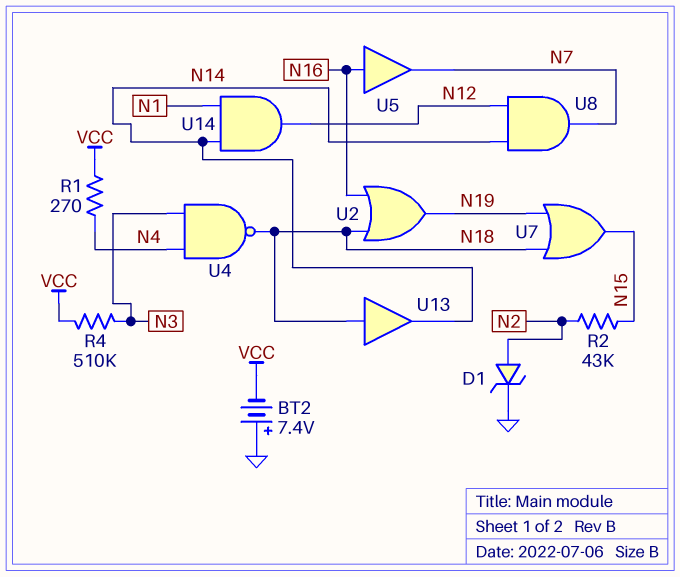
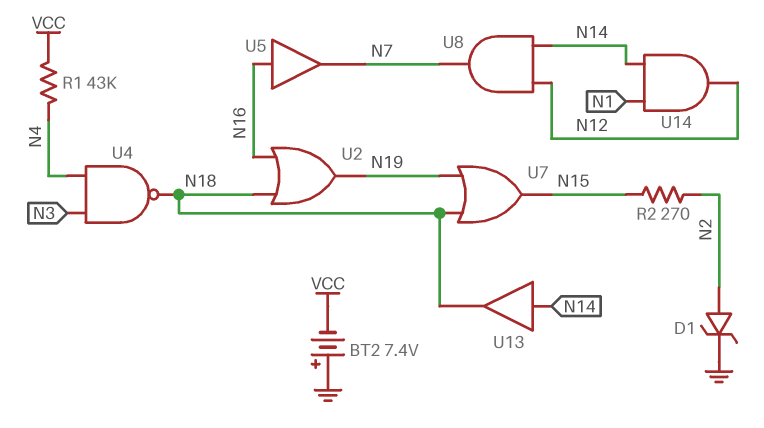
R1: 270 (N4, VCC) -> 43k (N4, VCC)
R2: 43k (N2, N15) -> 270 (N2, N15)
R4: 510k (N3, VCC) -> none
U13: buffer (in N18, out N14) -> buffer (in N14, out N18)

